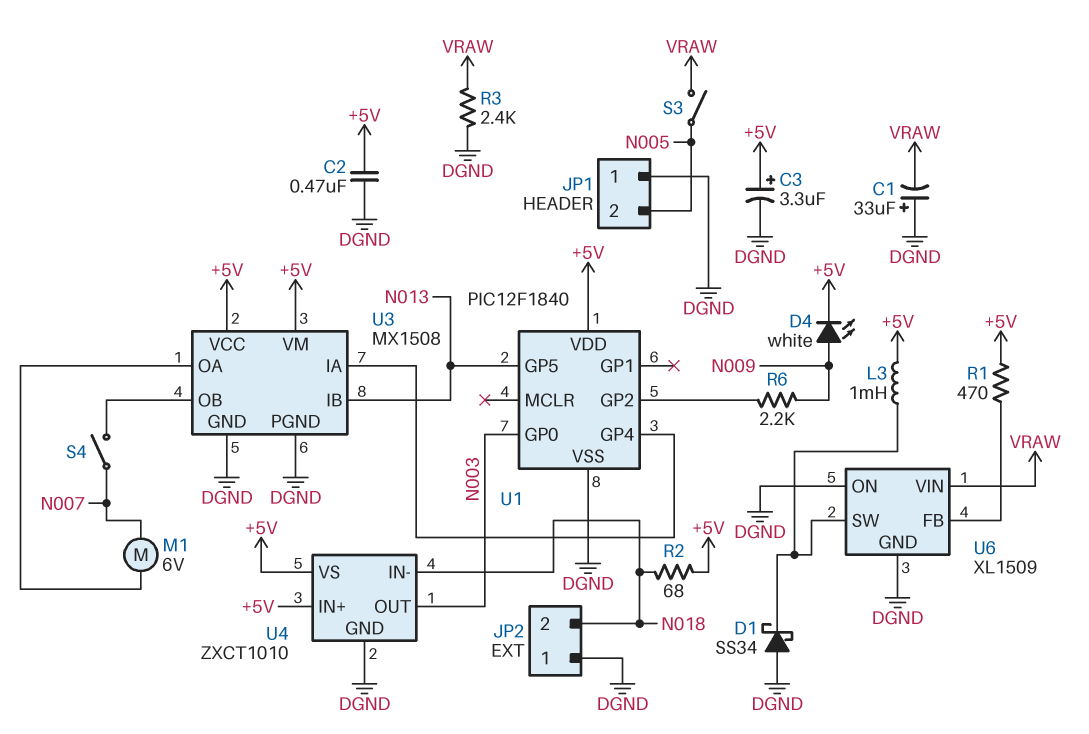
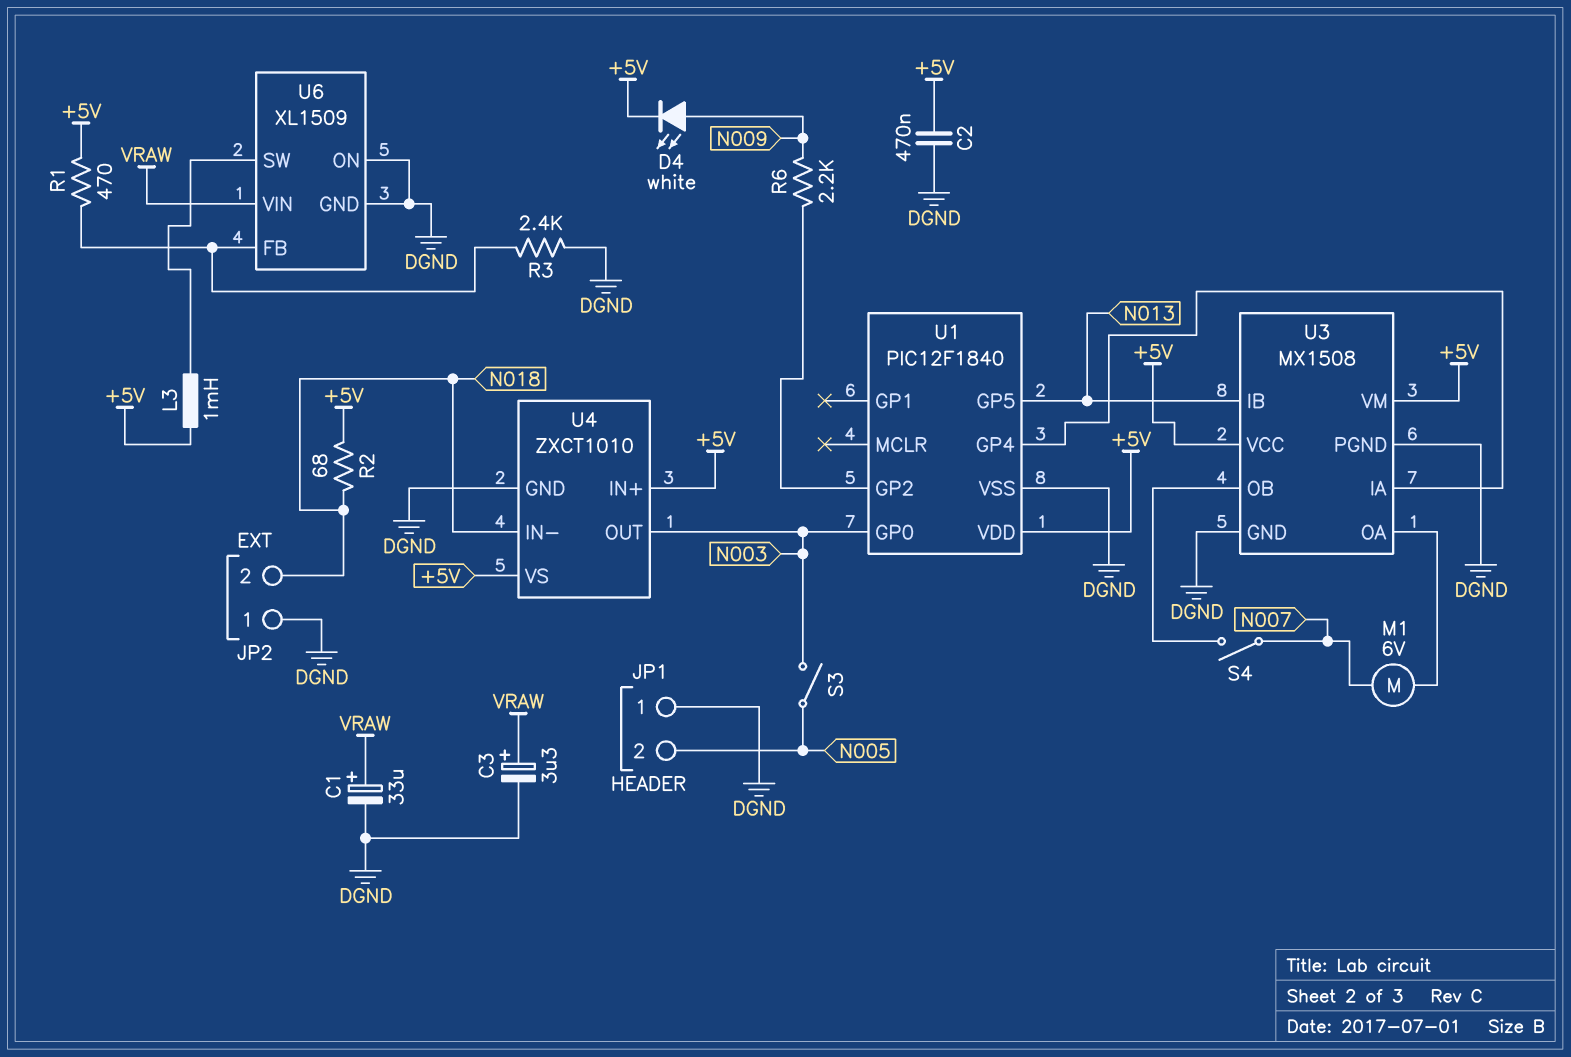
C1: 33uF (plus DGND, minus VRAW) -> 33uF (plus VRAW, minus DGND)
C3: 3.3uF (plus +5V, minus DGND) -> 3.3uF (plus VRAW, minus DGND)
D1: schottky SS34 (A DGND, K U6/SW) -> none
R3: 2.4k (DGND, VRAW) -> 2.4k (DGND, U6/FB)
S3: switch (N005, VRAW) -> switch (N003, N005)

